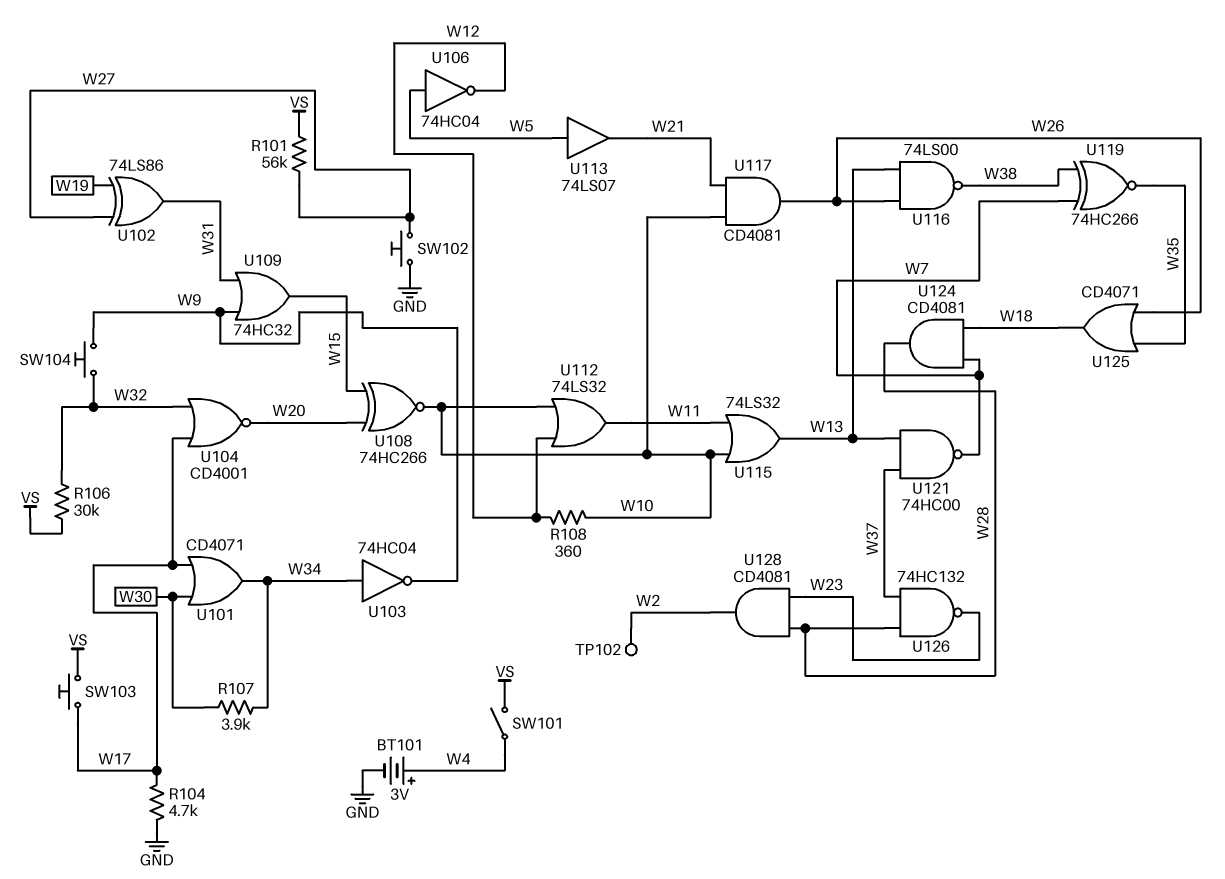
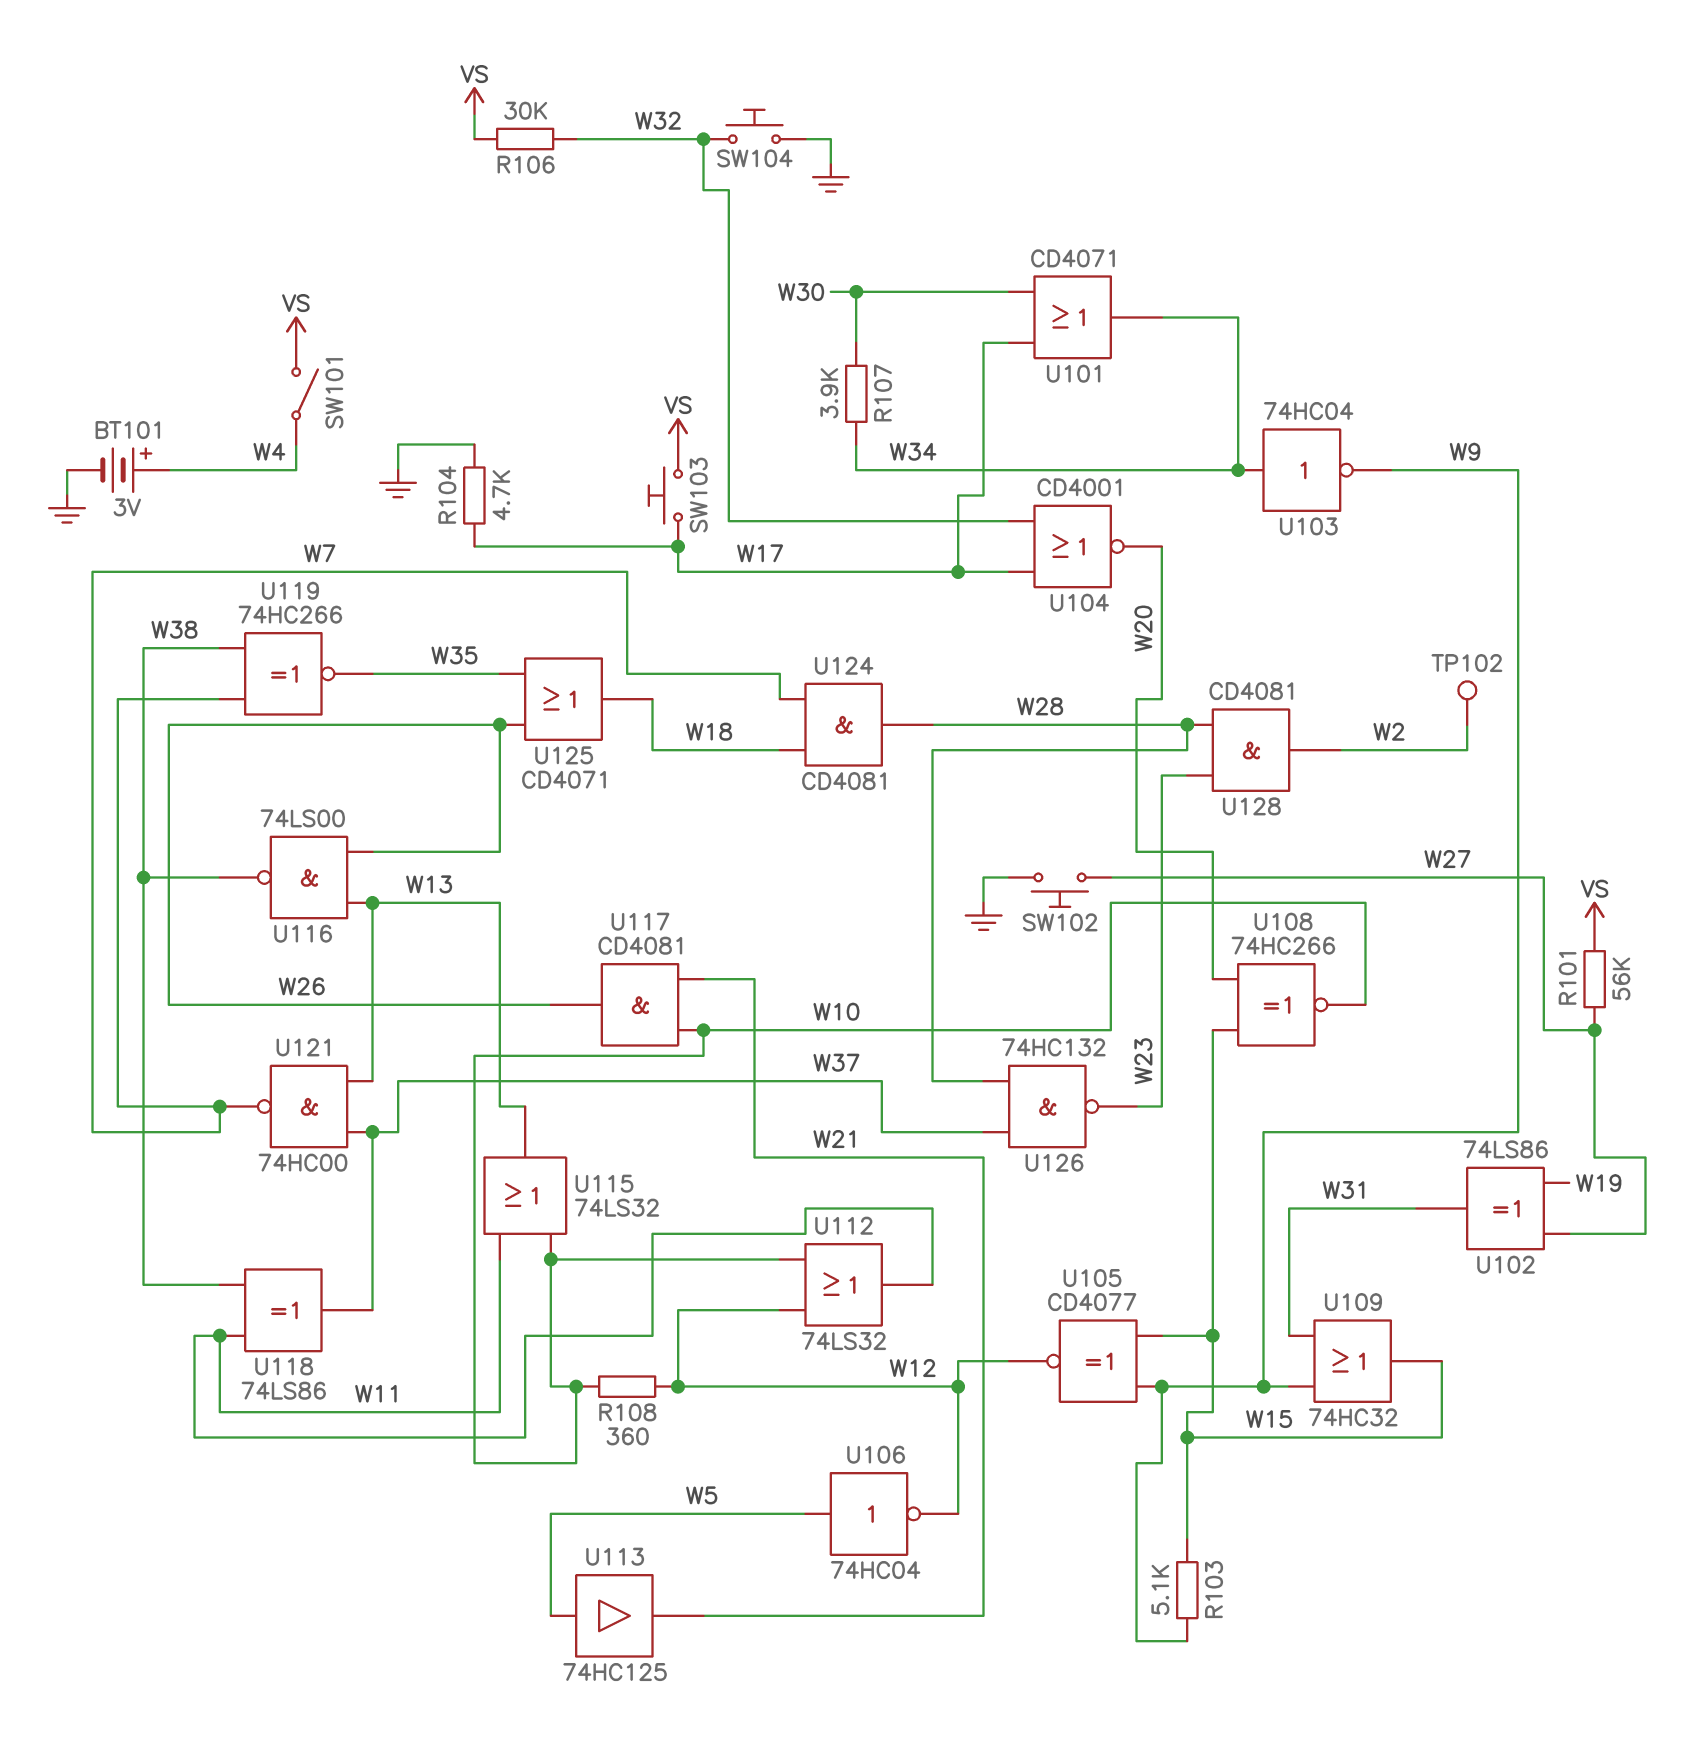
R103: none -> 5.1k (W9, W15)
SW104: button (W9, W32) -> button (GND, W32)
U105: none -> XNOR CD4077 (in W9, in W15, out W12)
U113: buffer 74LS07 (in W5, out W21) -> buffer 74HC125 (in W5, out W21)
U118: none -> XOR 74LS86 (in W11, in W38, out W37)

